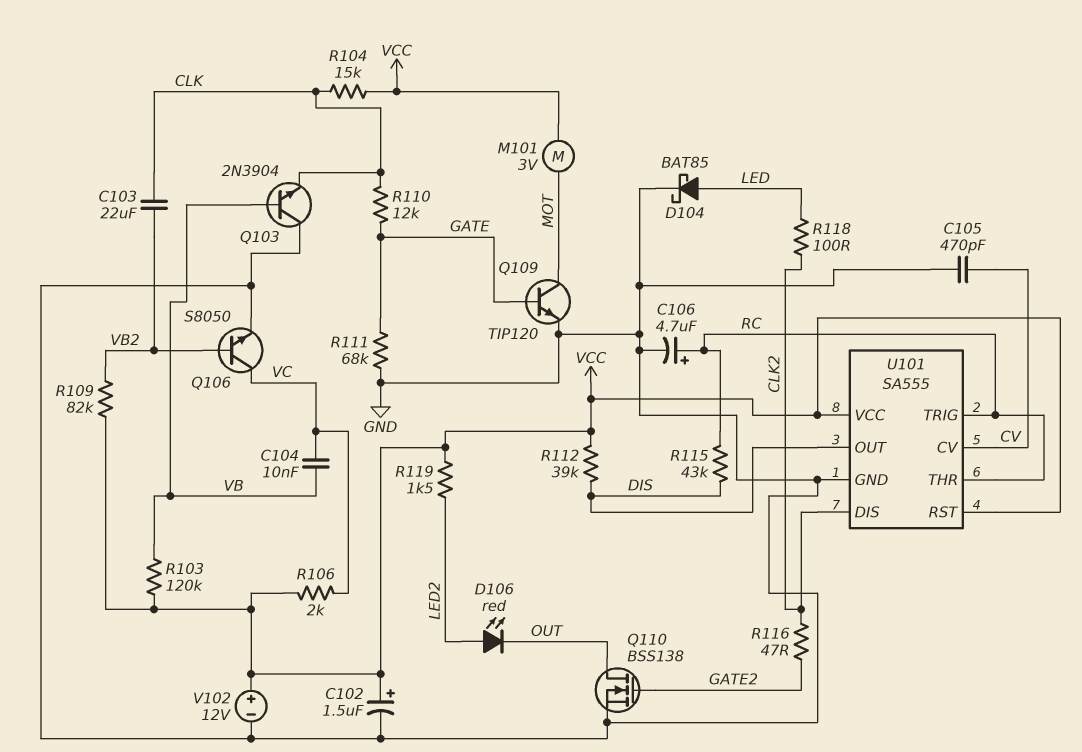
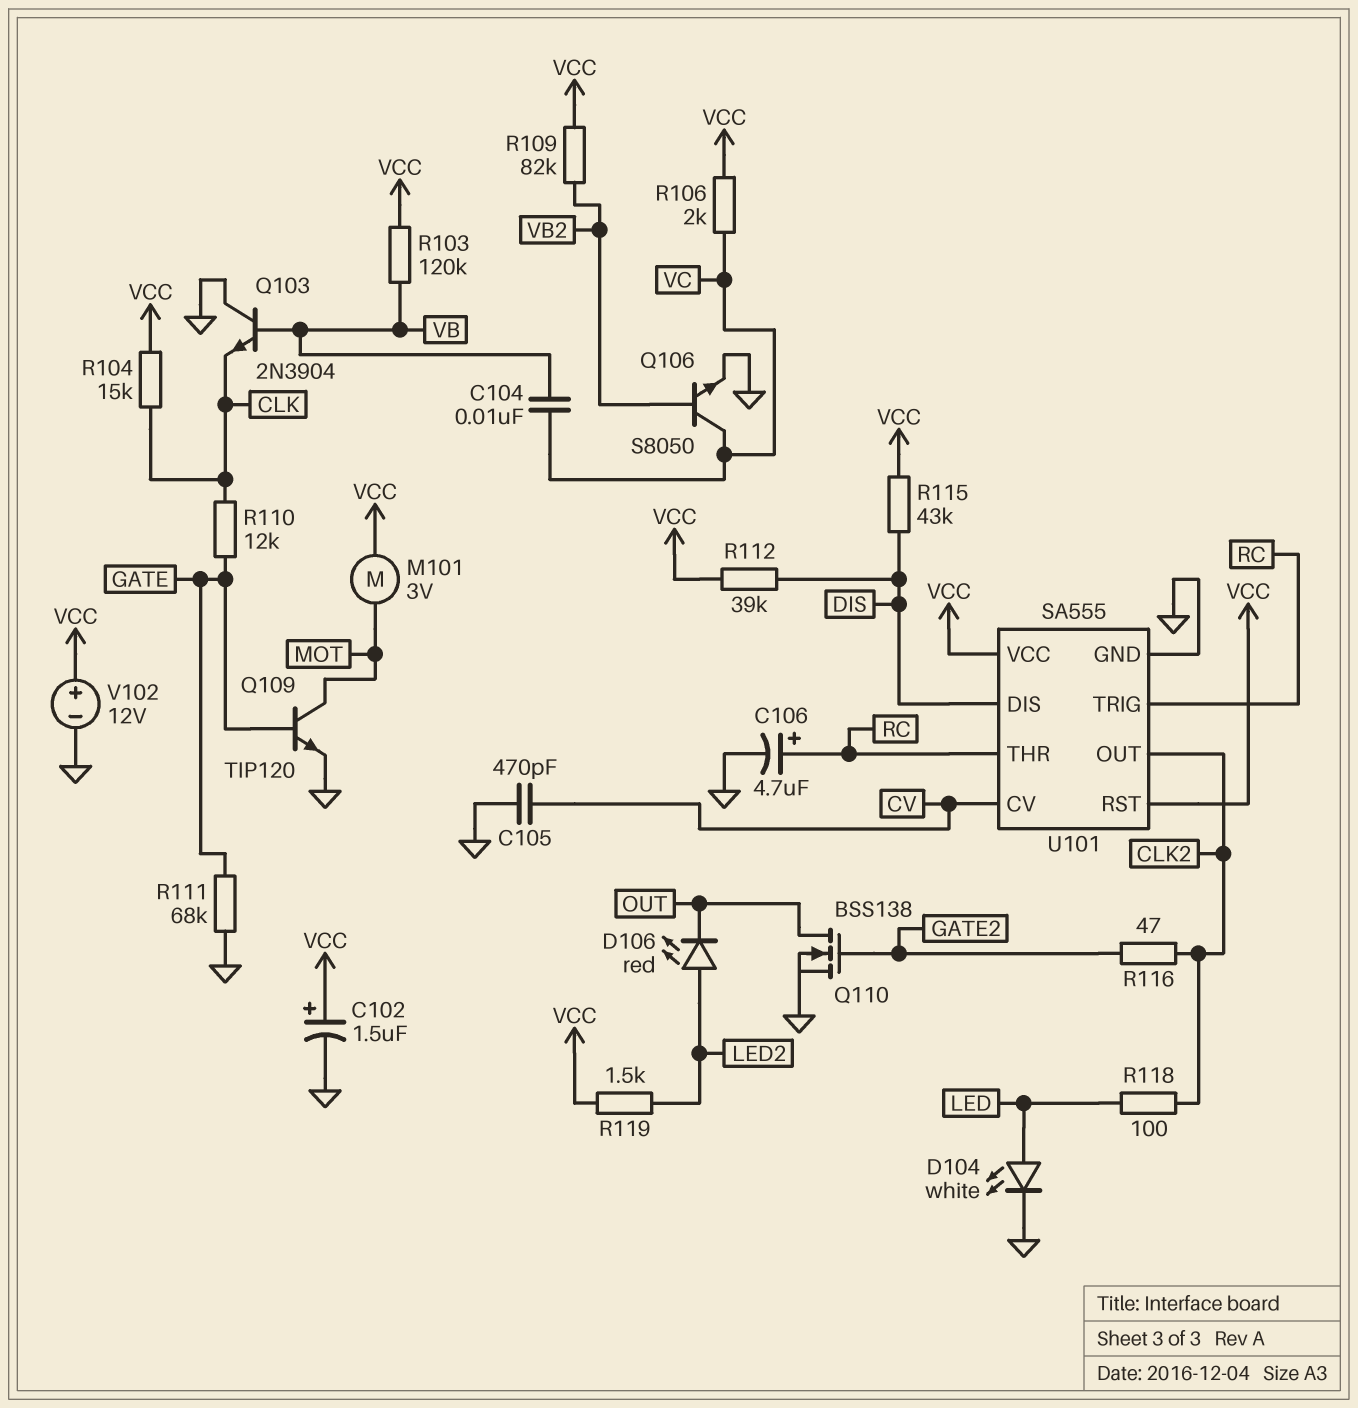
C103: 22uF (CLK, VB2) -> none
D104: schottky BAT85 (A LED, K GND) -> LED white (A LED, K GND)
R115: 43k (DIS, RC) -> 43k (DIS, VCC)
U101 pin DIS: CLK2 -> DIS
U101 pin OUT: DIS -> CLK2

